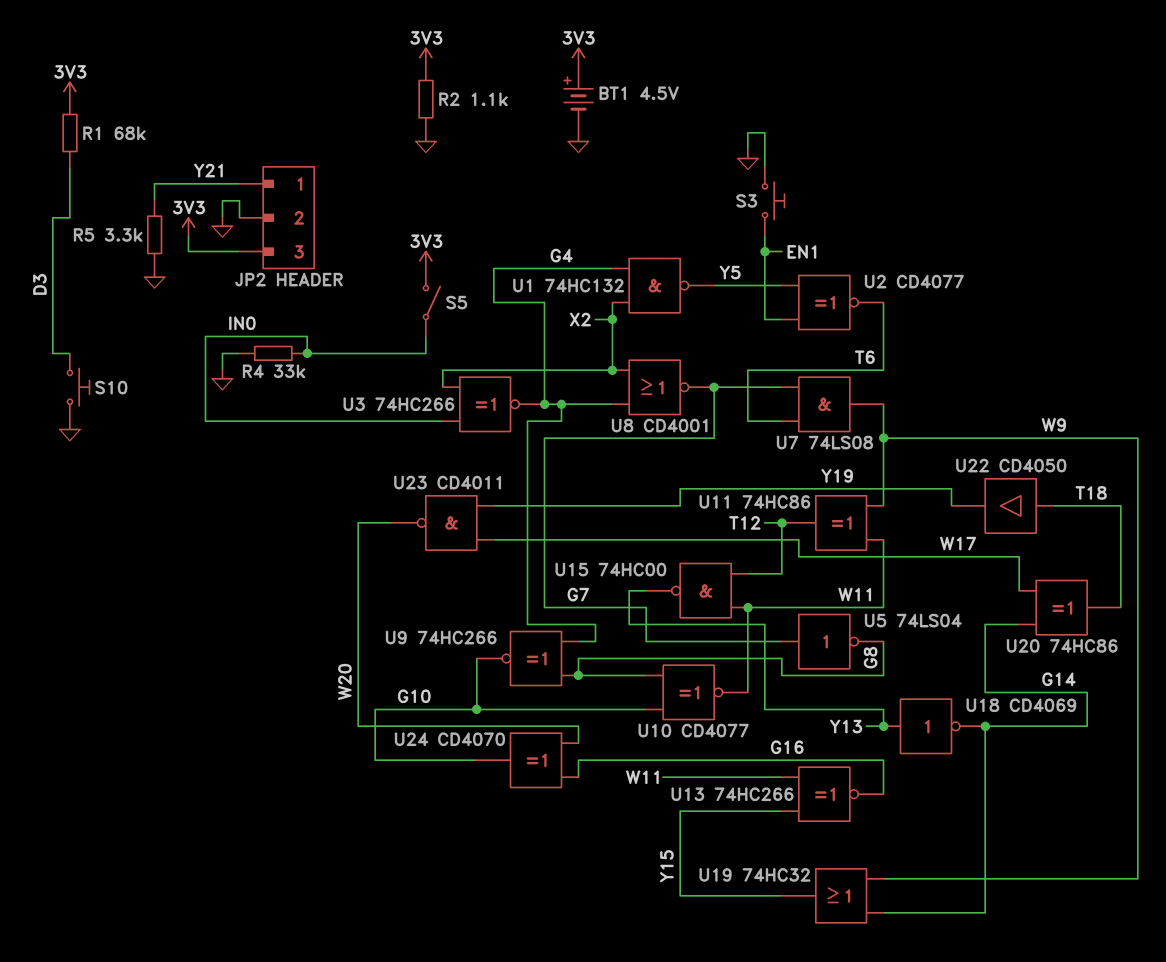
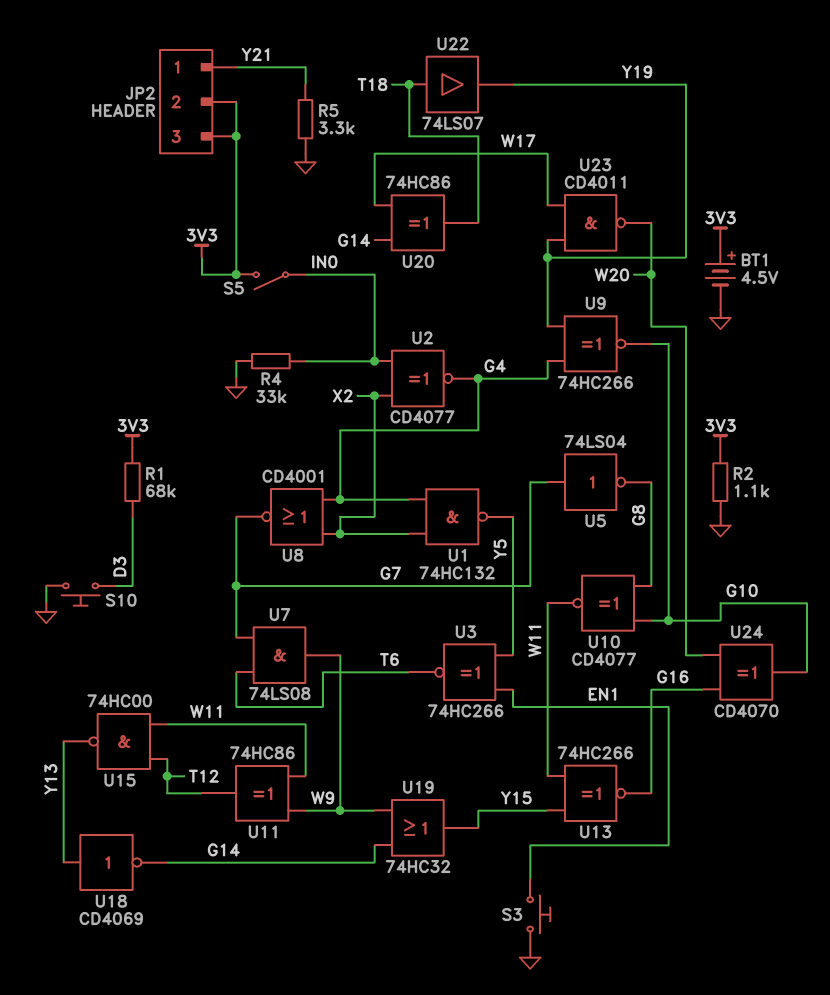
JP2 pin 2: GND -> 3V3
U2: XNOR CD4077 (in EN1, in Y5, out T6) -> XNOR CD4077 (in IN0, in X2, out G4)
U3: XNOR 74HC266 (in IN0, in X2, out G4) -> XNOR 74HC266 (in EN1, in Y5, out T6)
U9: XNOR 74HC266 (in G4, in G8, out G10) -> XNOR 74HC266 (in G4, in Y19, out G10)
U22: buffer CD4050 (in T18, out Y19) -> buffer 74LS07 (in T18, out Y19)

